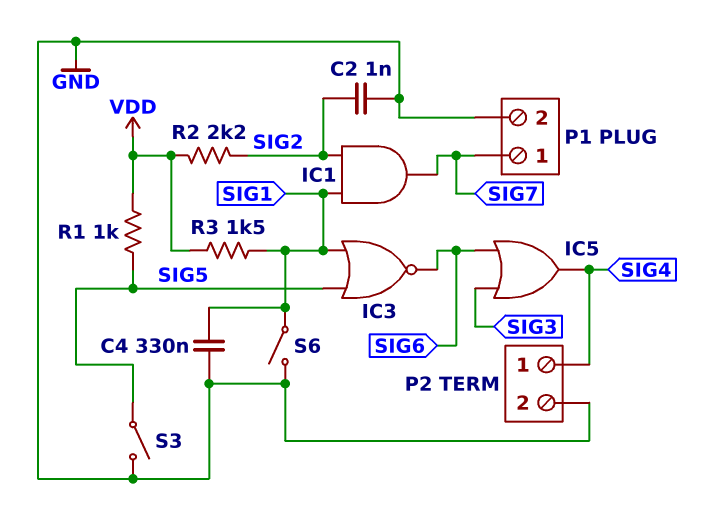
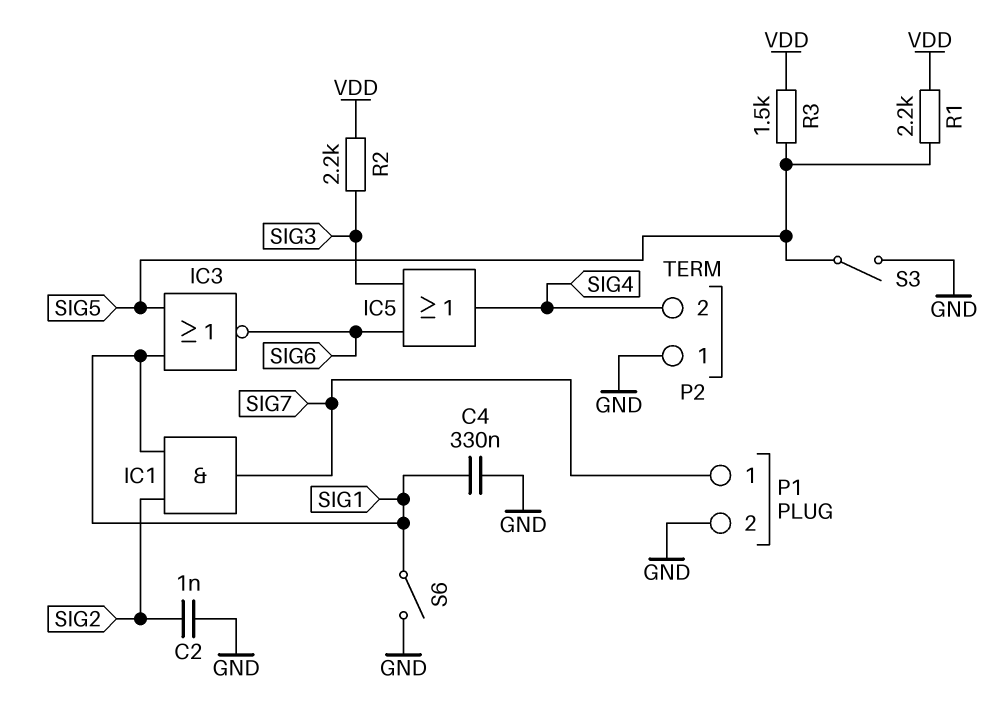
P2 pin 1: SIG4 -> GND
P2 pin 2: GND -> SIG4
R1: 1k (SIG5, VDD) -> 2.2k (SIG5, VDD)
R2: 2.2k (SIG2, VDD) -> 2.2k (SIG3, VDD)
R3: 1.5k (SIG1, VDD) -> 1.5k (SIG5, VDD)

